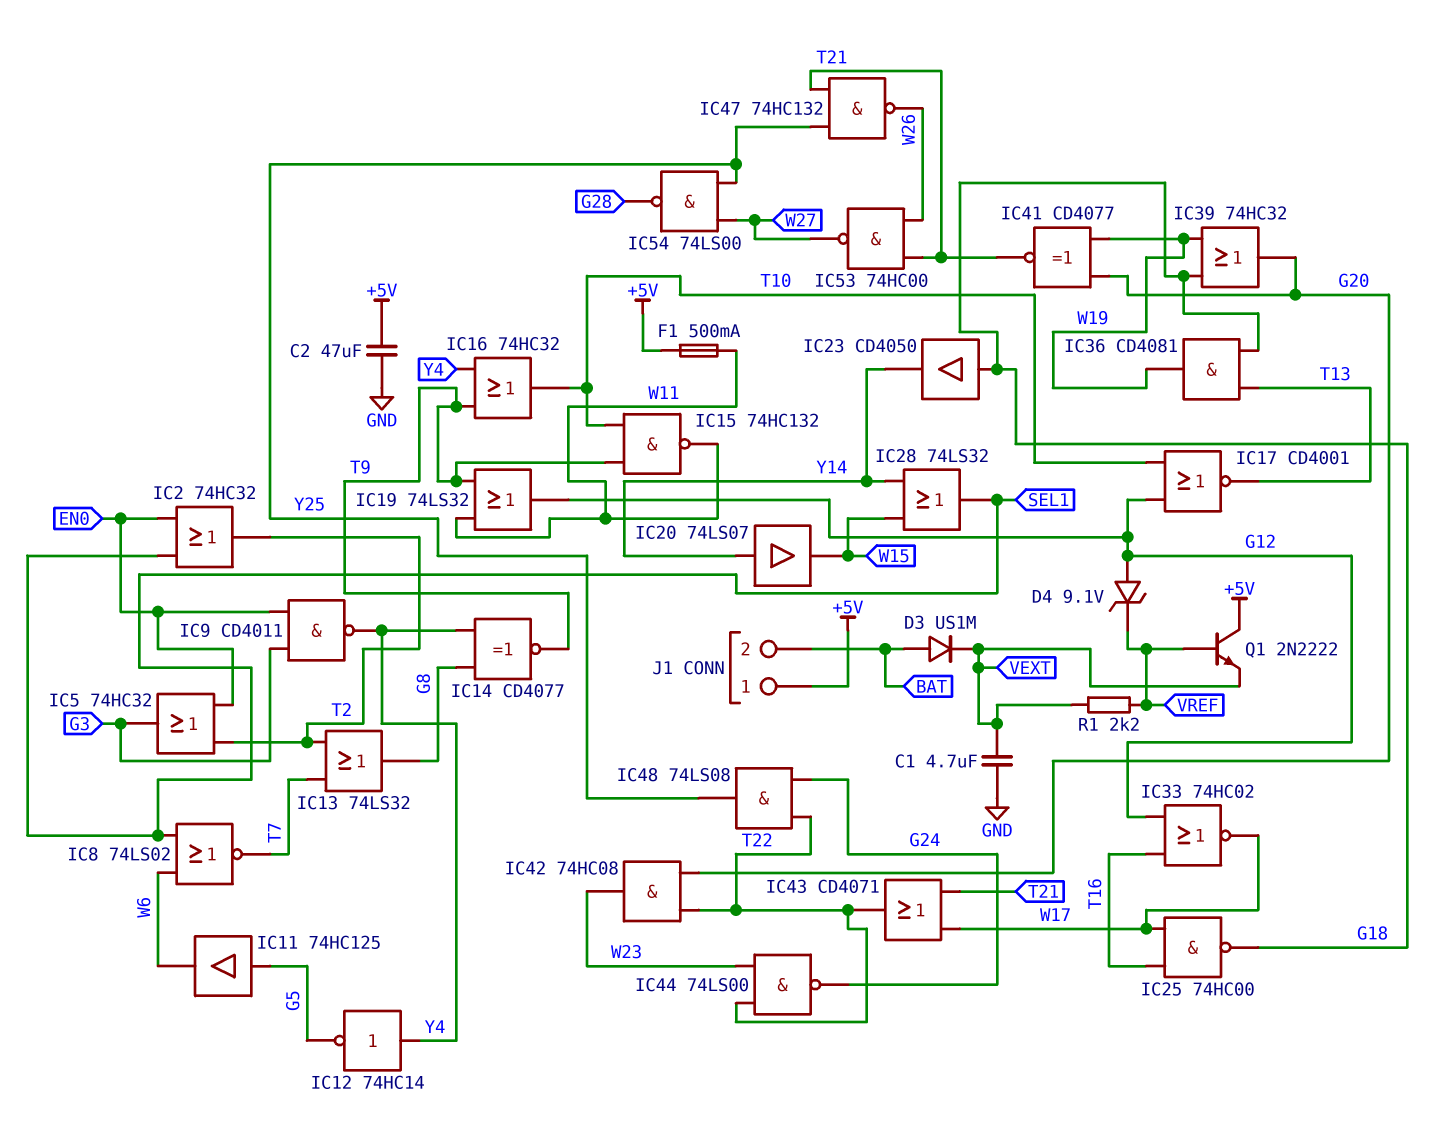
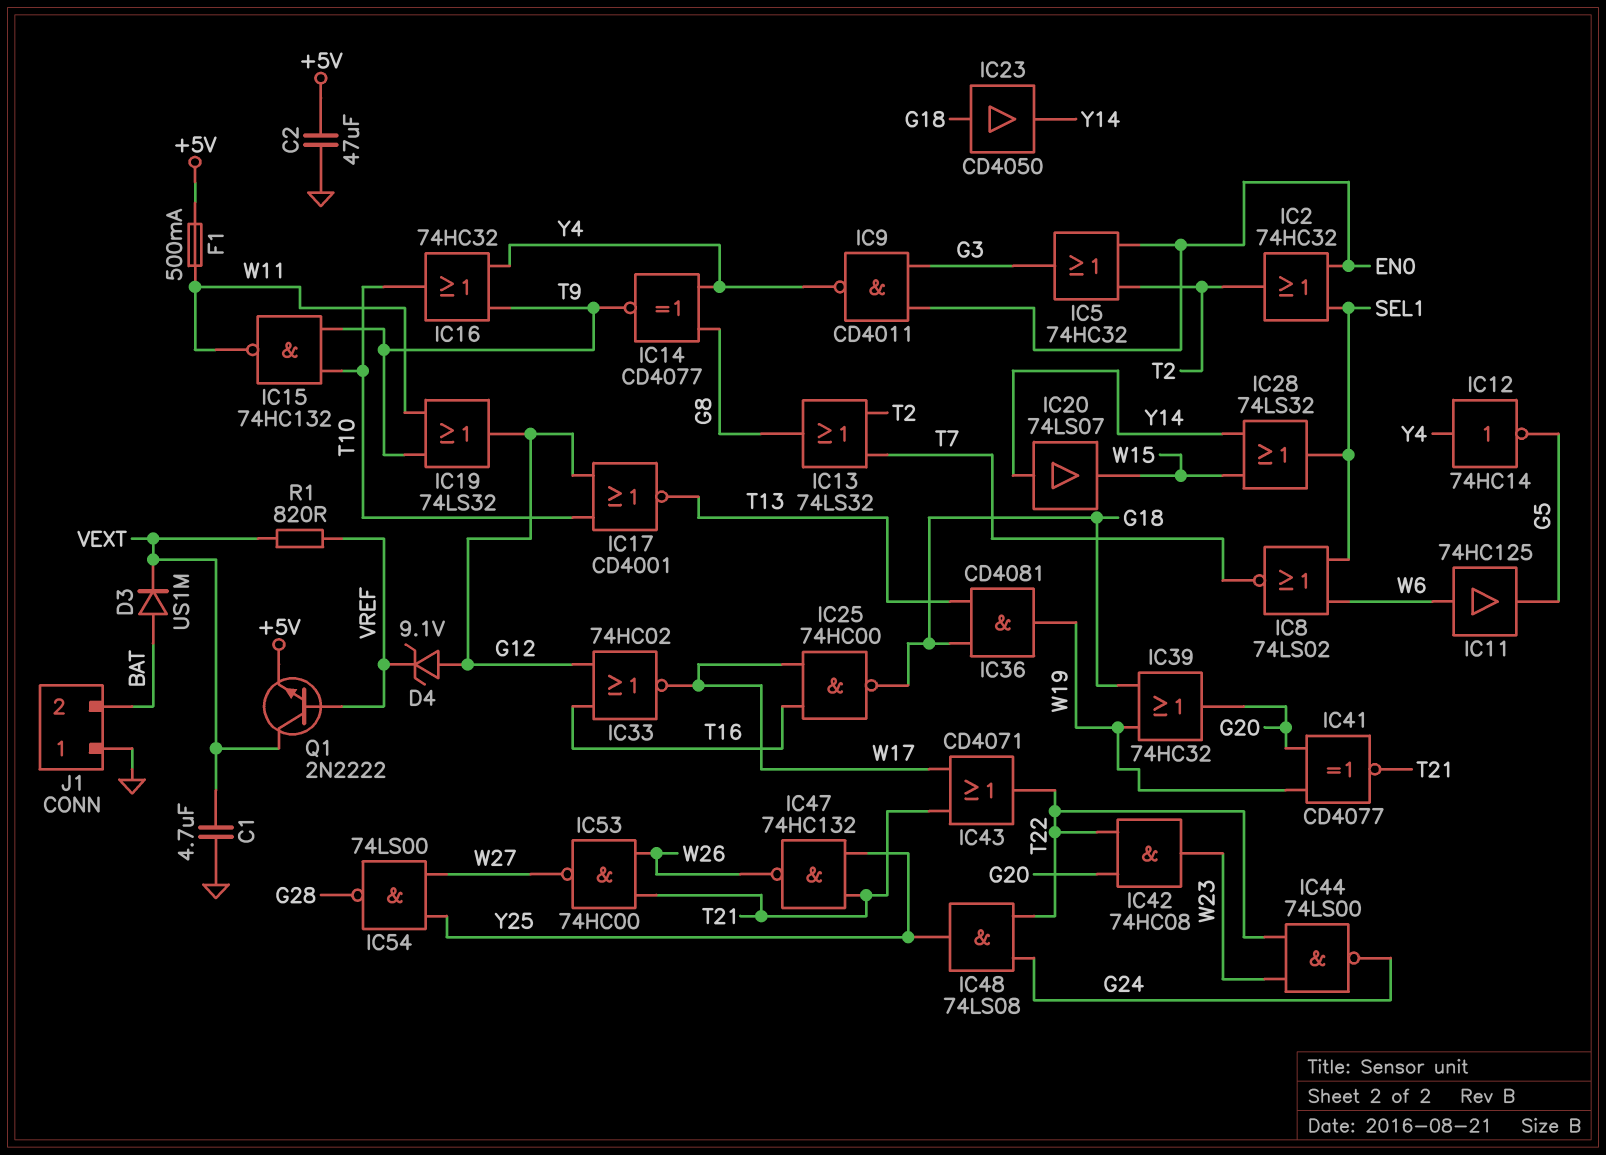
IC11: buffer 74HC125 (in G5, out W6) -> buffer 74HC125 (in W6, out G5)
J1 pin 1: +5V -> GND
Q1: NPN 2N2222 (B VREF, C +5V, E VEXT) -> NPN 2N2222 (B VREF, C VEXT, E +5V)
R1: 2.2k (VEXT, VREF) -> 820 (VEXT, VREF)

